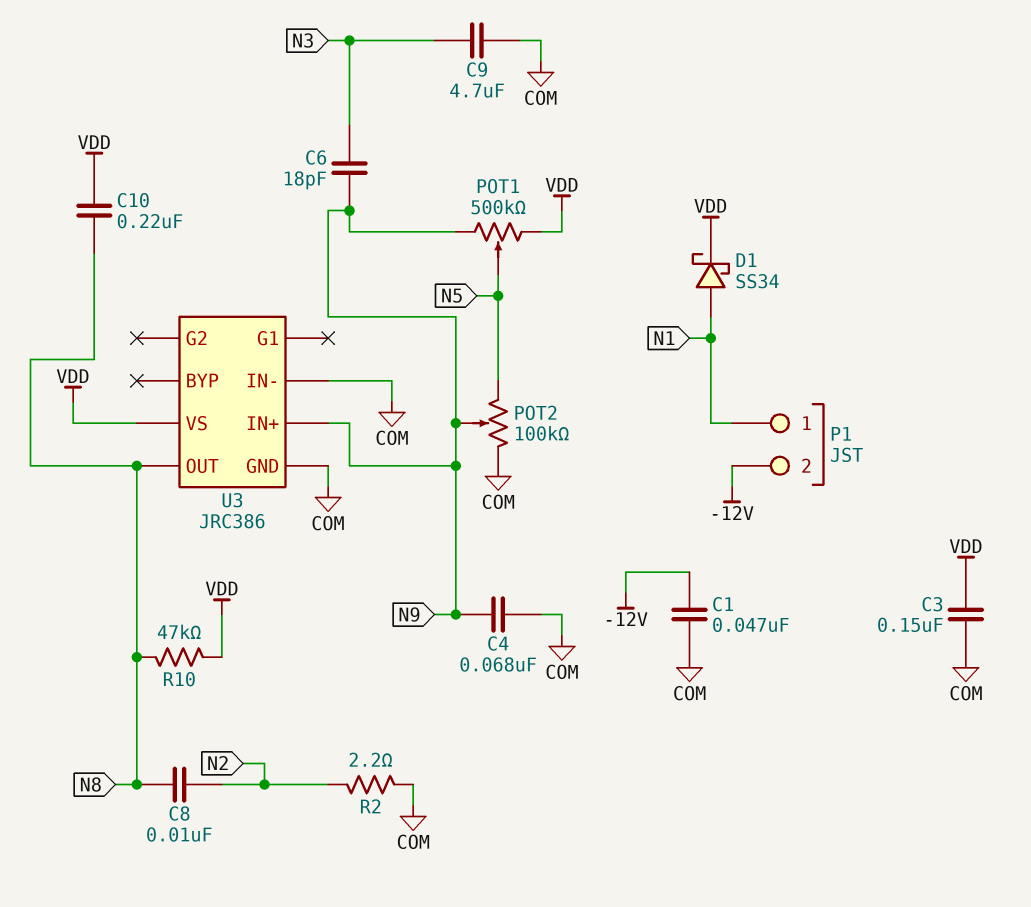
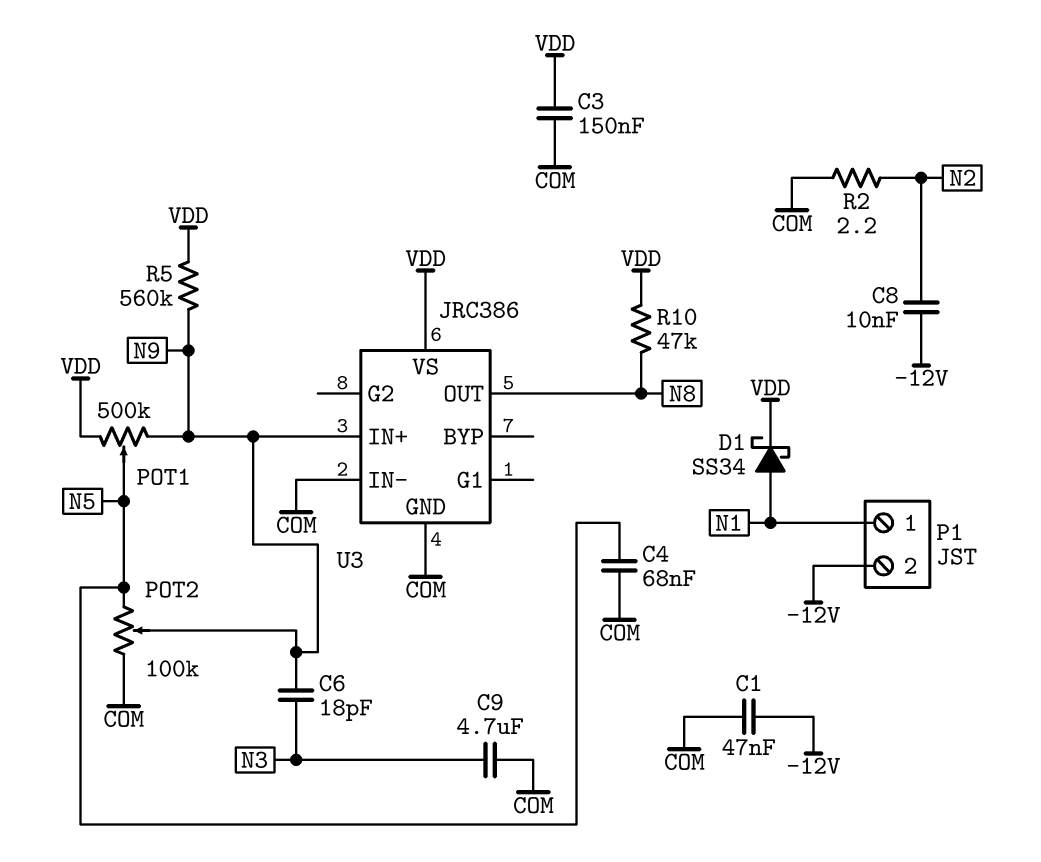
C4: 68nF (COM, N9) -> 68nF (COM, N5)
C8: 10nF (N2, N8) -> 10nF (-12V, N2)
C10: 220nF (N8, VDD) -> none
R5: none -> 560k (N9, VDD)

